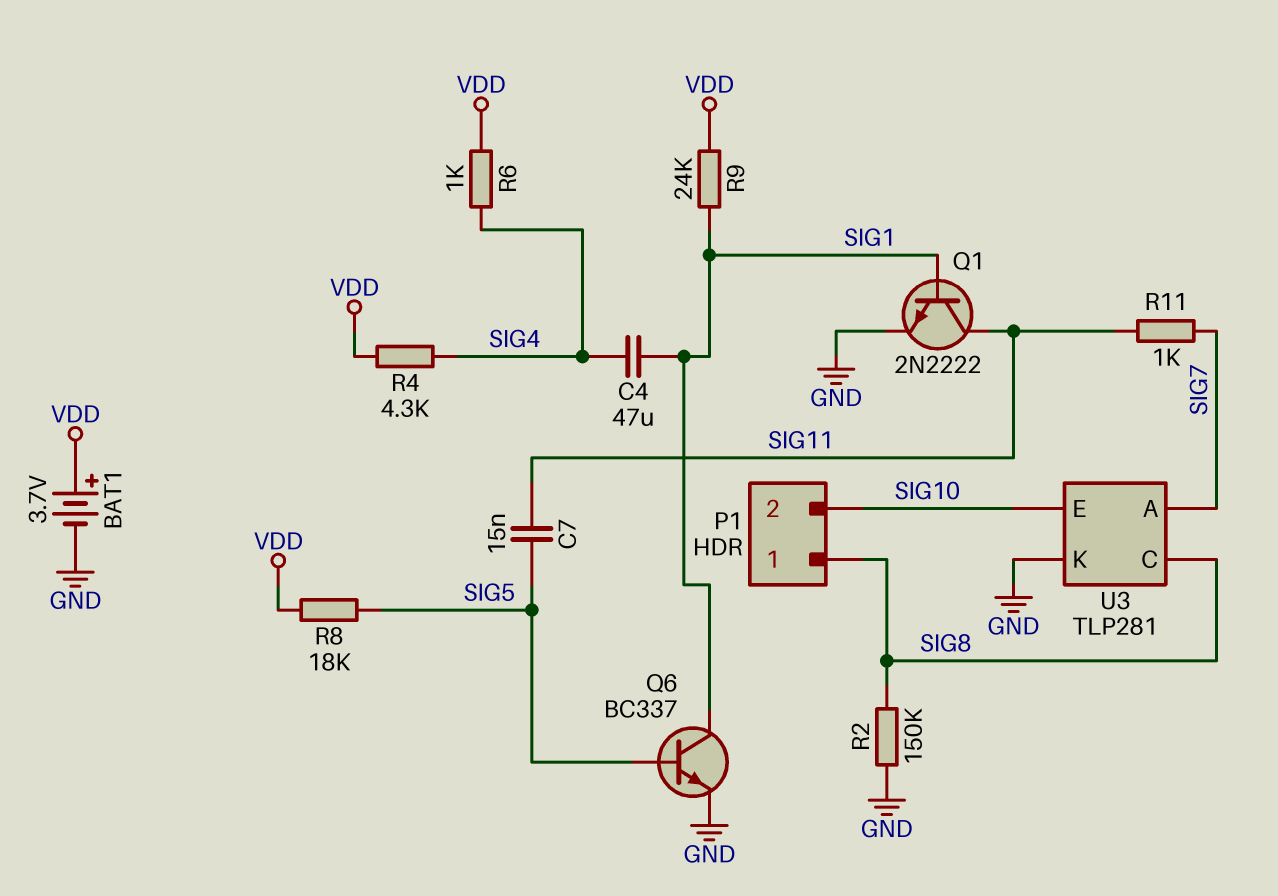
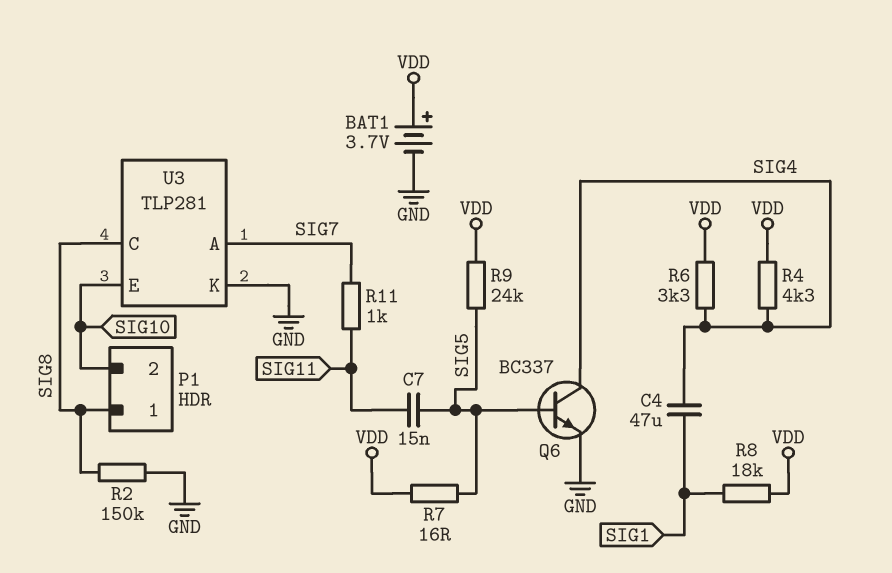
Q1: NPN 2N2222 (B SIG1, C SIG11, E GND) -> none
Q6: NPN BC337 (B SIG5, C SIG1, E GND) -> NPN BC337 (B SIG5, C SIG4, E GND)
R6: 1k (SIG4, VDD) -> 3.3k (SIG4, VDD)
R7: none -> 16 (SIG5, VDD)
R8: 18k (SIG5, VDD) -> 18k (SIG1, VDD)
R9: 24k (SIG1, VDD) -> 24k (SIG5, VDD)

